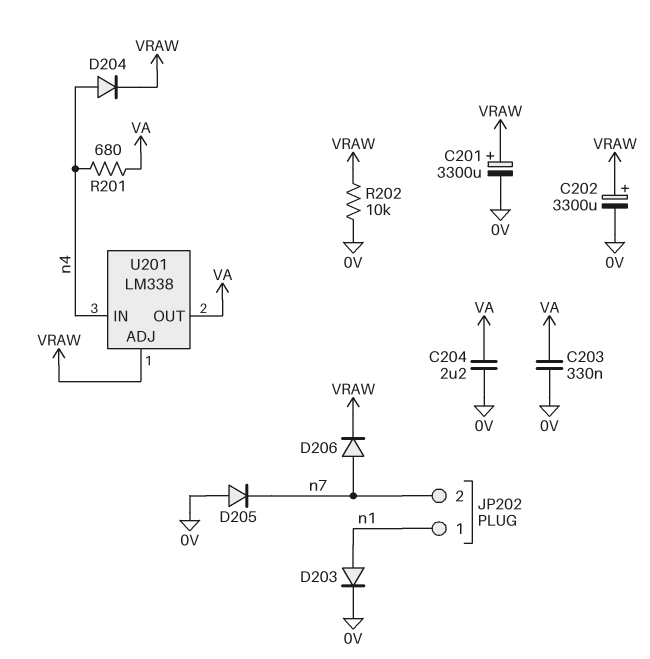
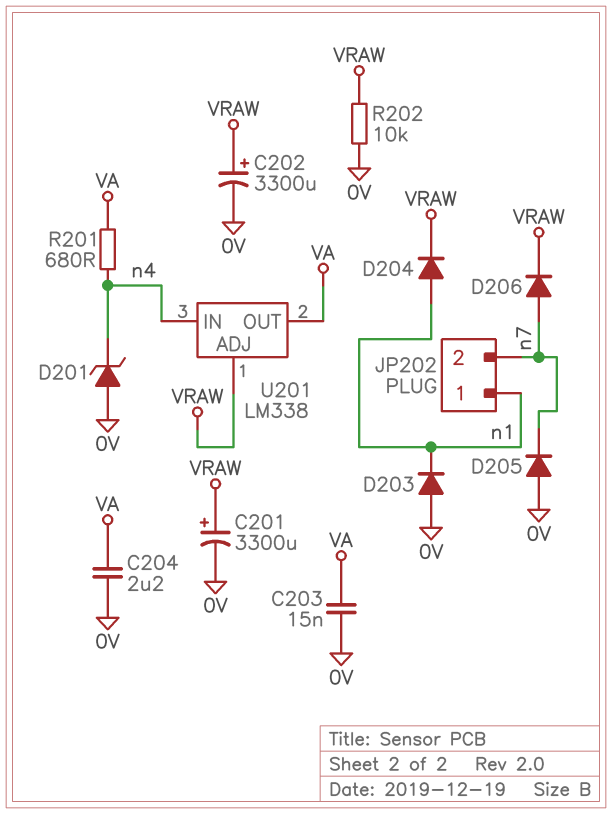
C203: 330nF (0V, VA) -> 15nF (0V, VA)
D201: none -> zener (A 0V, K n4)
D203: diode (A n1, K 0V) -> diode (A 0V, K n1)
D204: diode (A n4, K VRAW) -> diode (A n1, K VRAW)

